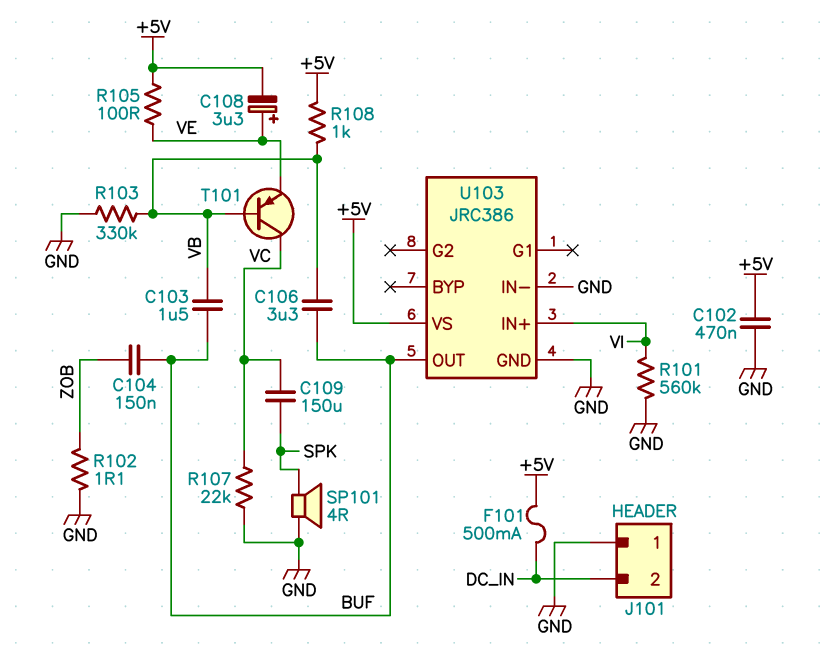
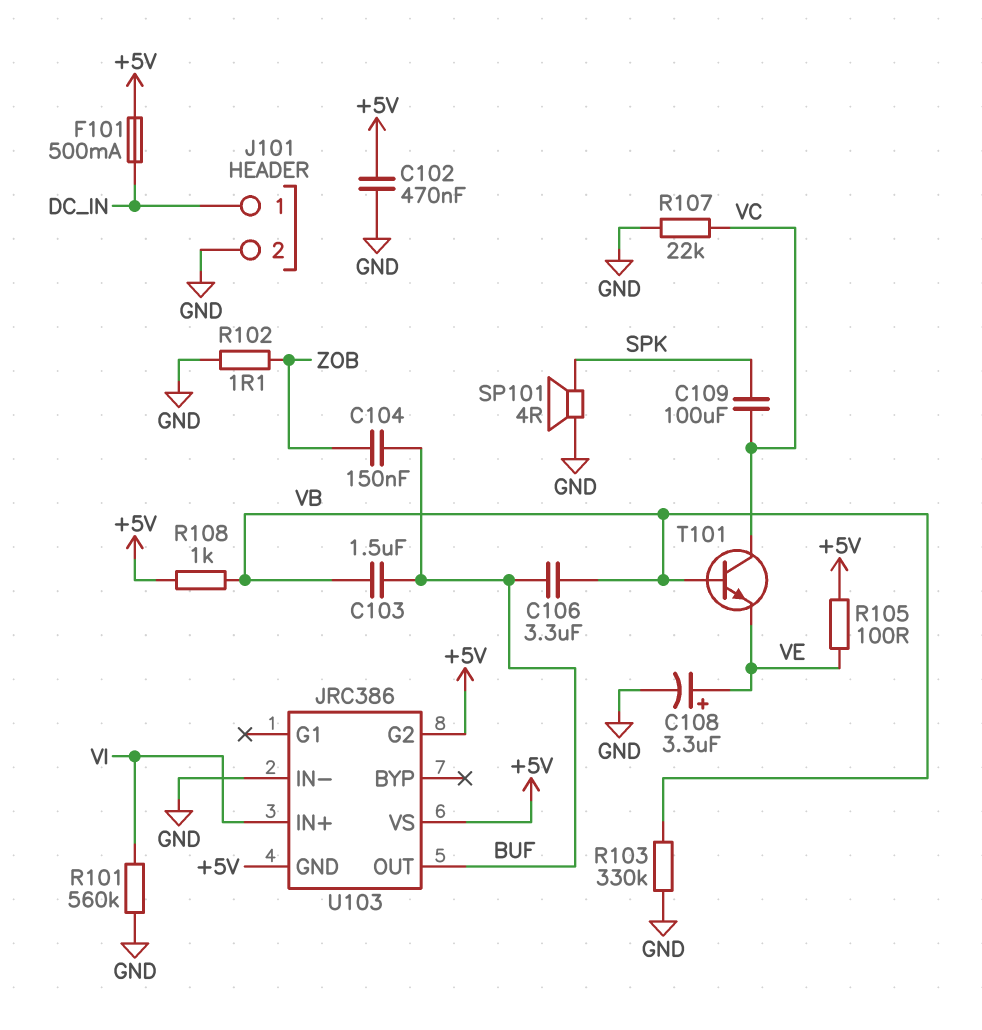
C108: 3.3uF (plus VE, minus +5V) -> 3.3uF (plus VE, minus GND)
C109: 150uF (SPK, VC) -> 100uF (SPK, VC)
J101 pin 1: GND -> DC_IN
J101 pin 2: DC_IN -> GND
T101: PNP (B VB, C VC, E VE) -> NPN (B VB, C VC, E VE)
U103 pin G2: none -> +5V
U103 pin GND: GND -> +5V

